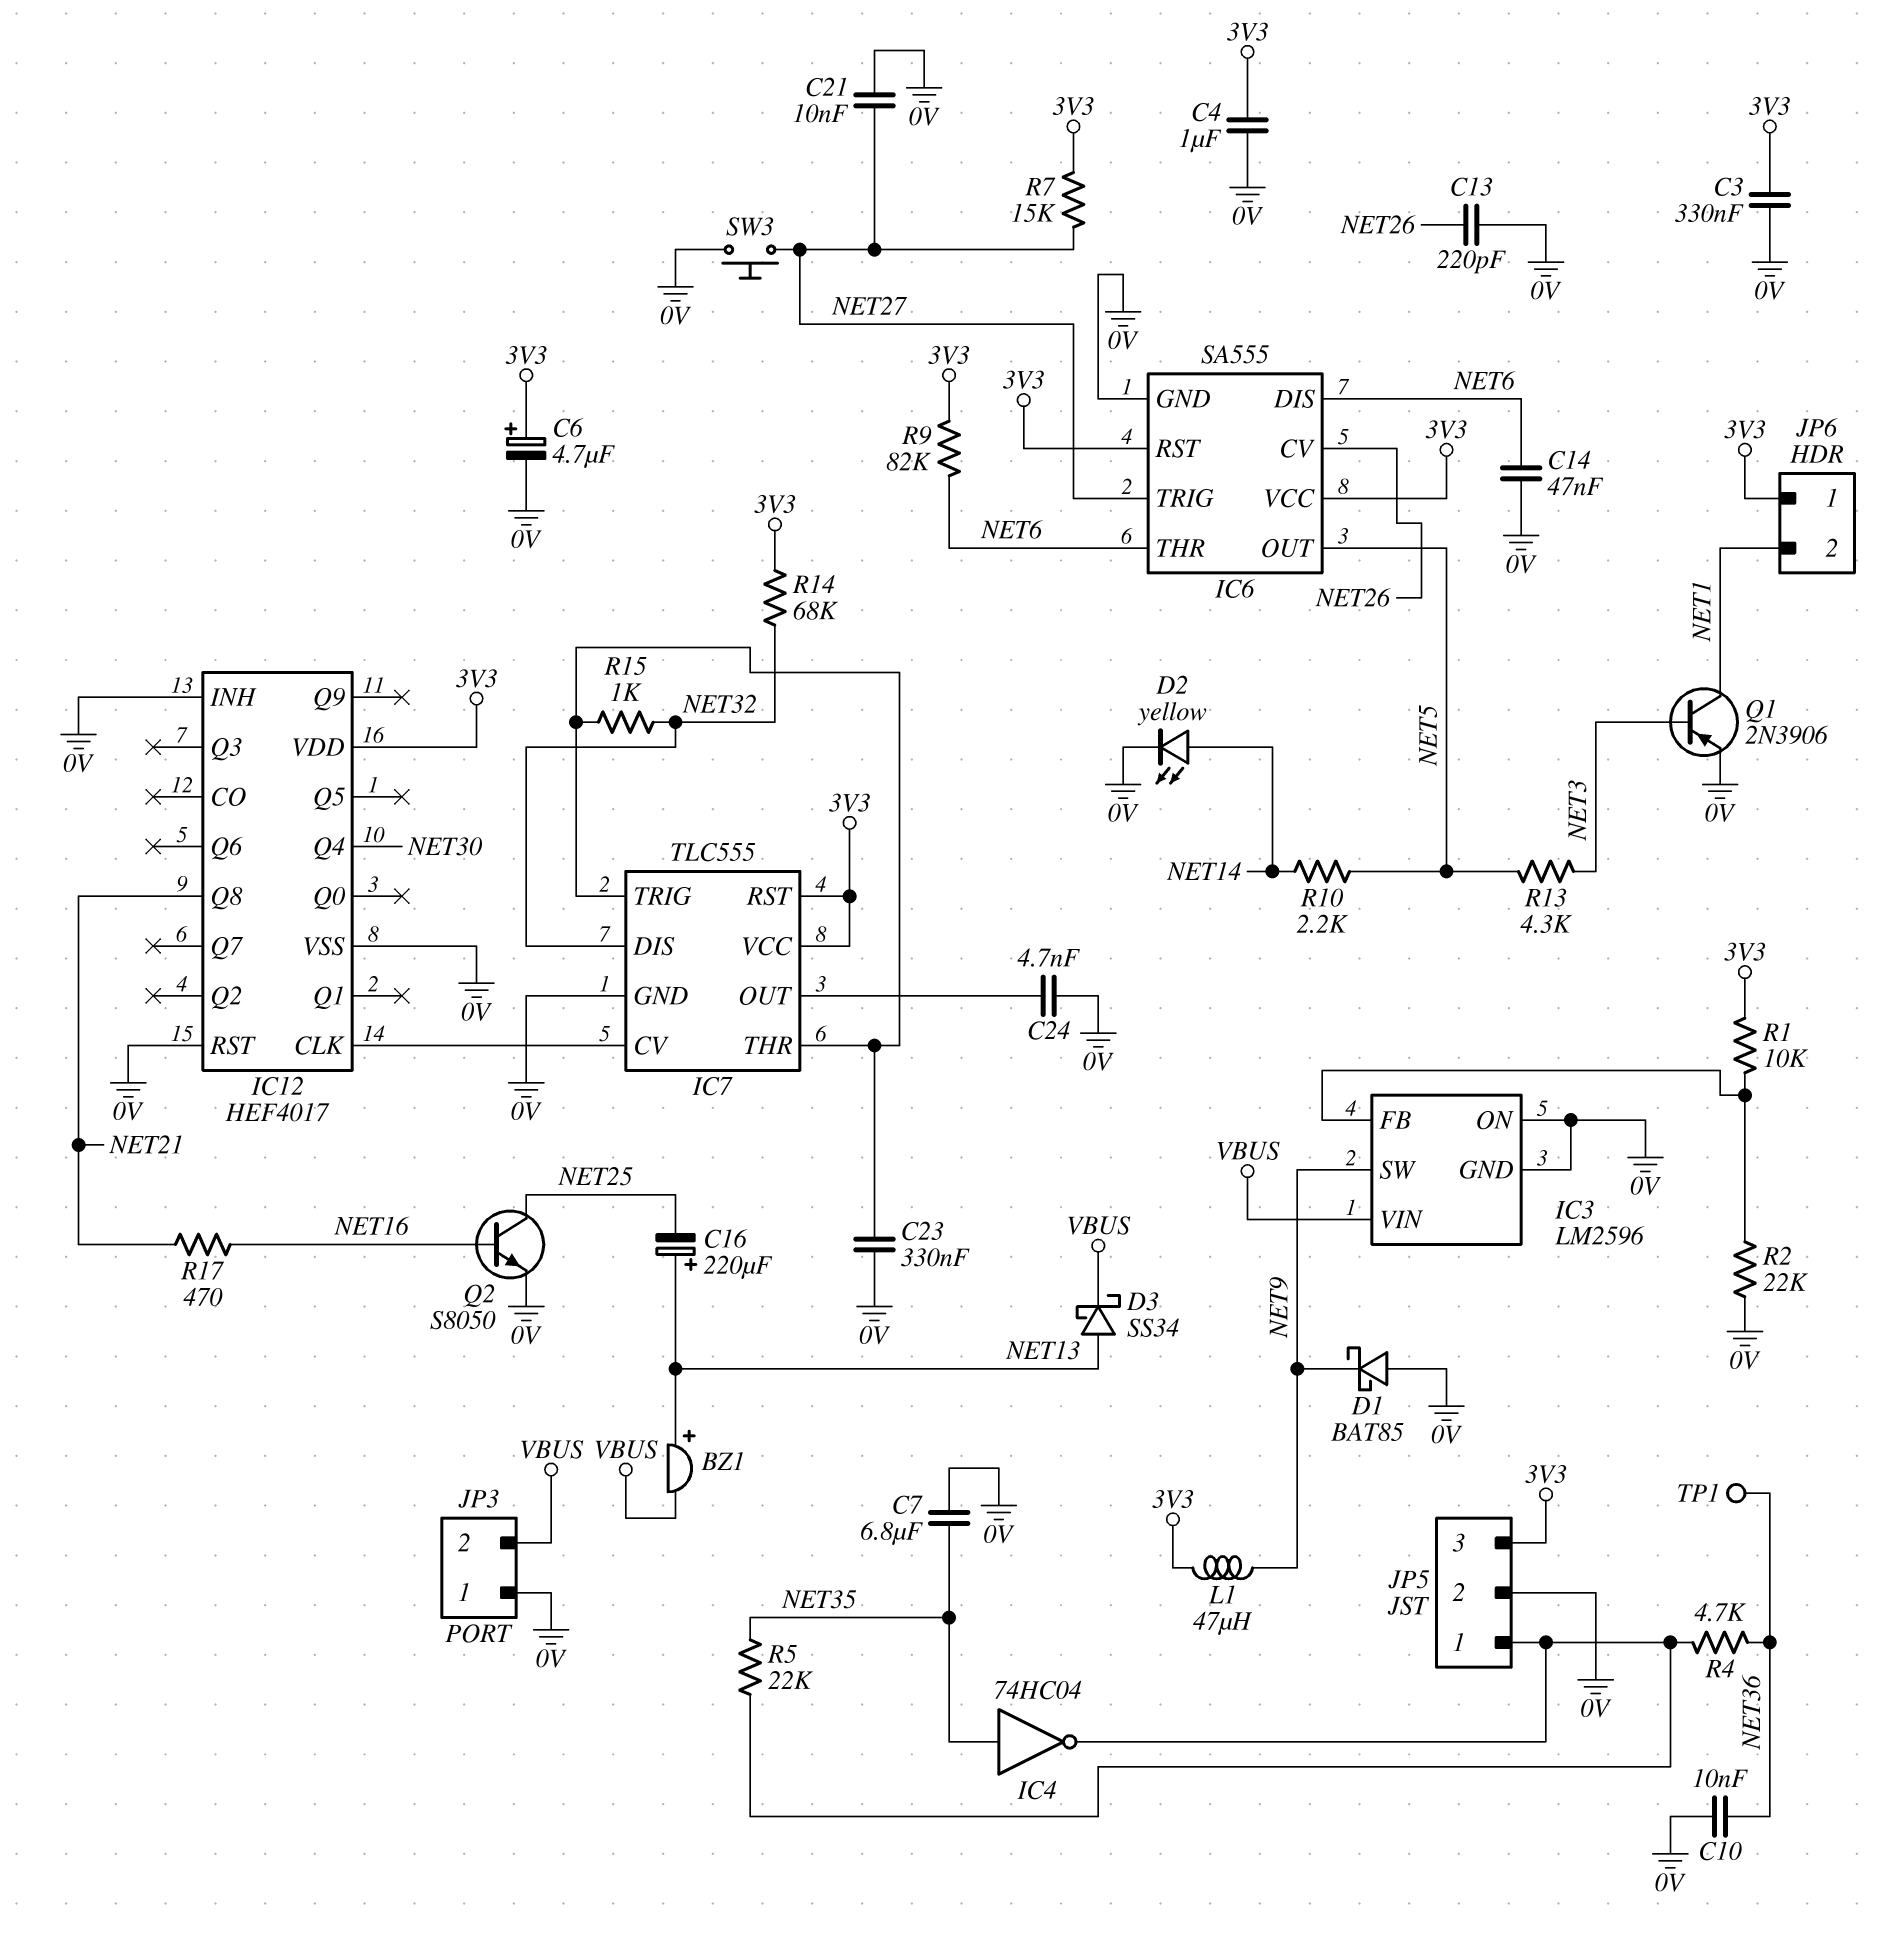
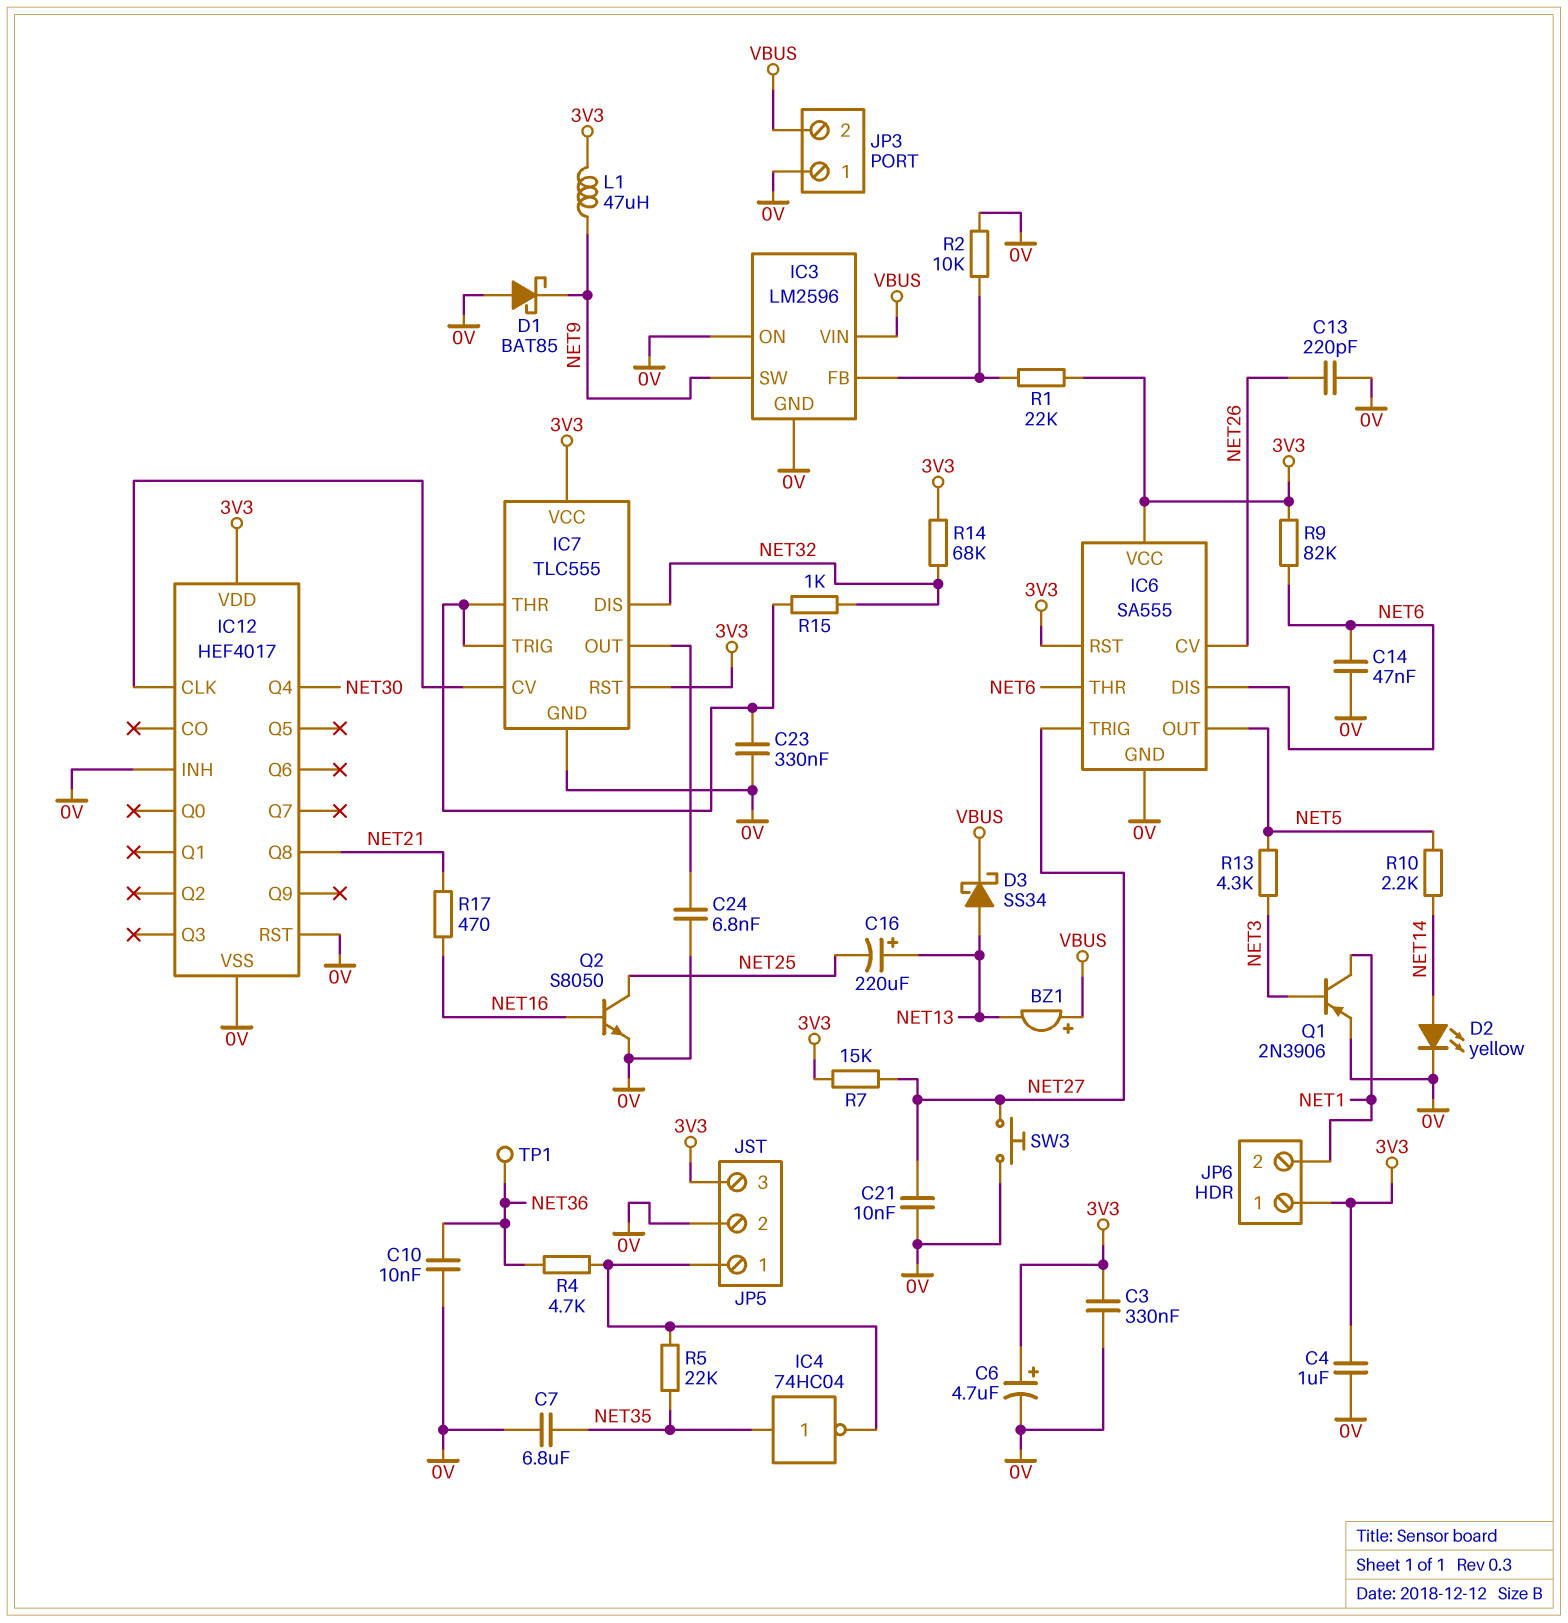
BZ1: buzzer (plus NET13, minus VBUS) -> buzzer (plus VBUS, minus NET13)
C24: 4.7nF (0V, IC7/OUT) -> 6.8nF (0V, IC7/OUT)
R1: 10k (3V3, IC3/FB) -> 22k (3V3, IC3/FB)
R2: 22k (0V, IC3/FB) -> 10k (0V, IC3/FB)

